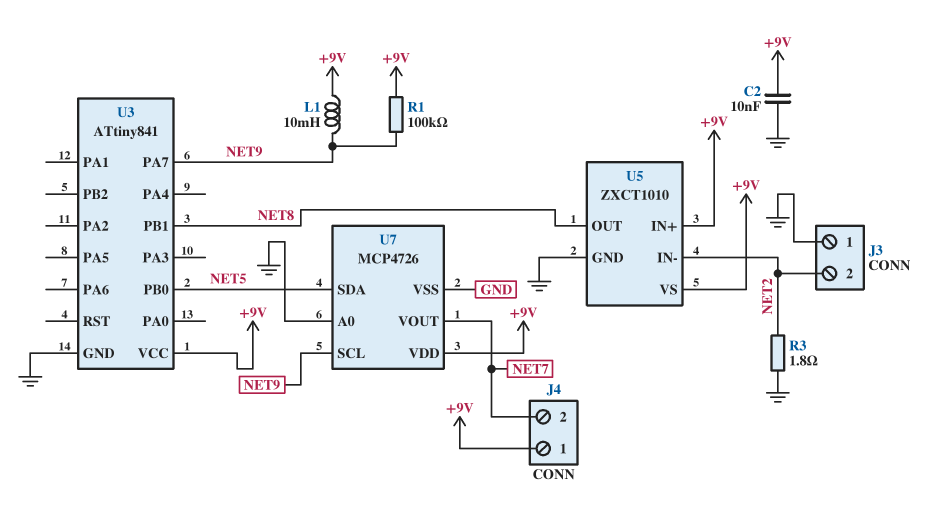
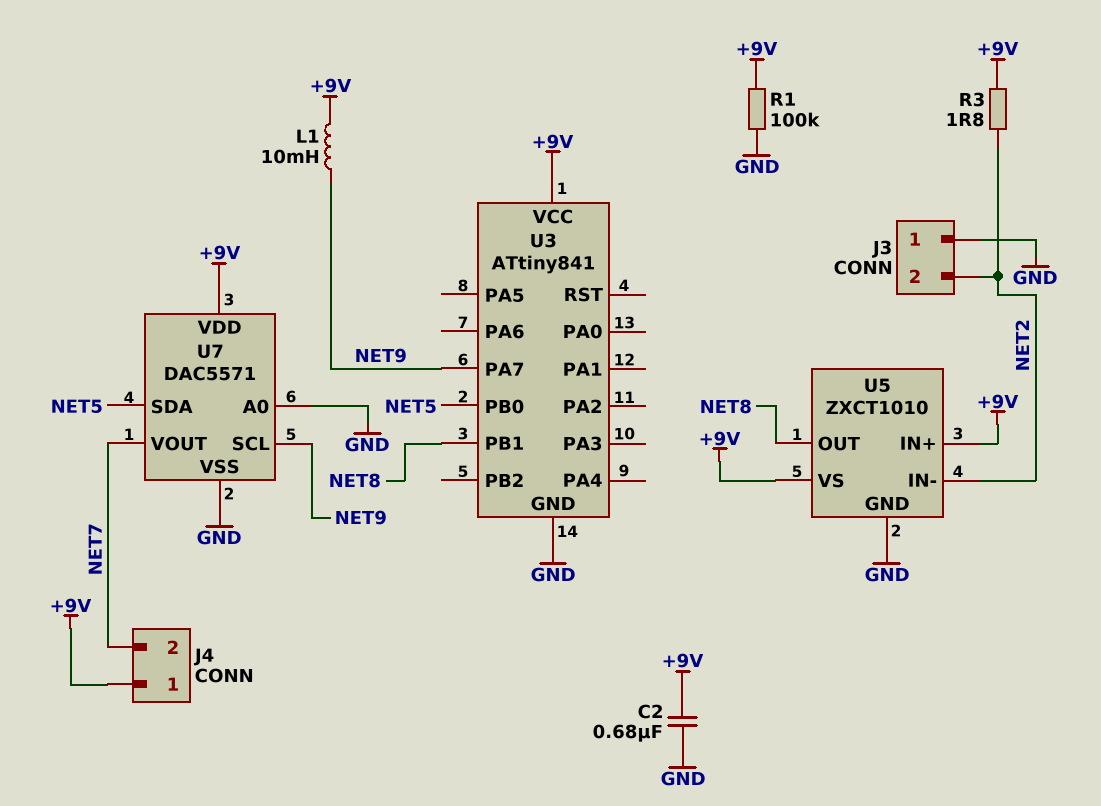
C2: 10nF (+9V, GND) -> 680nF (+9V, GND)
R1: 100k (+9V, NET9) -> 100k (+9V, GND)
R3: 1.8 (GND, NET2) -> 1.8 (+9V, NET2)
U7: MCP4726 -> DAC5571

